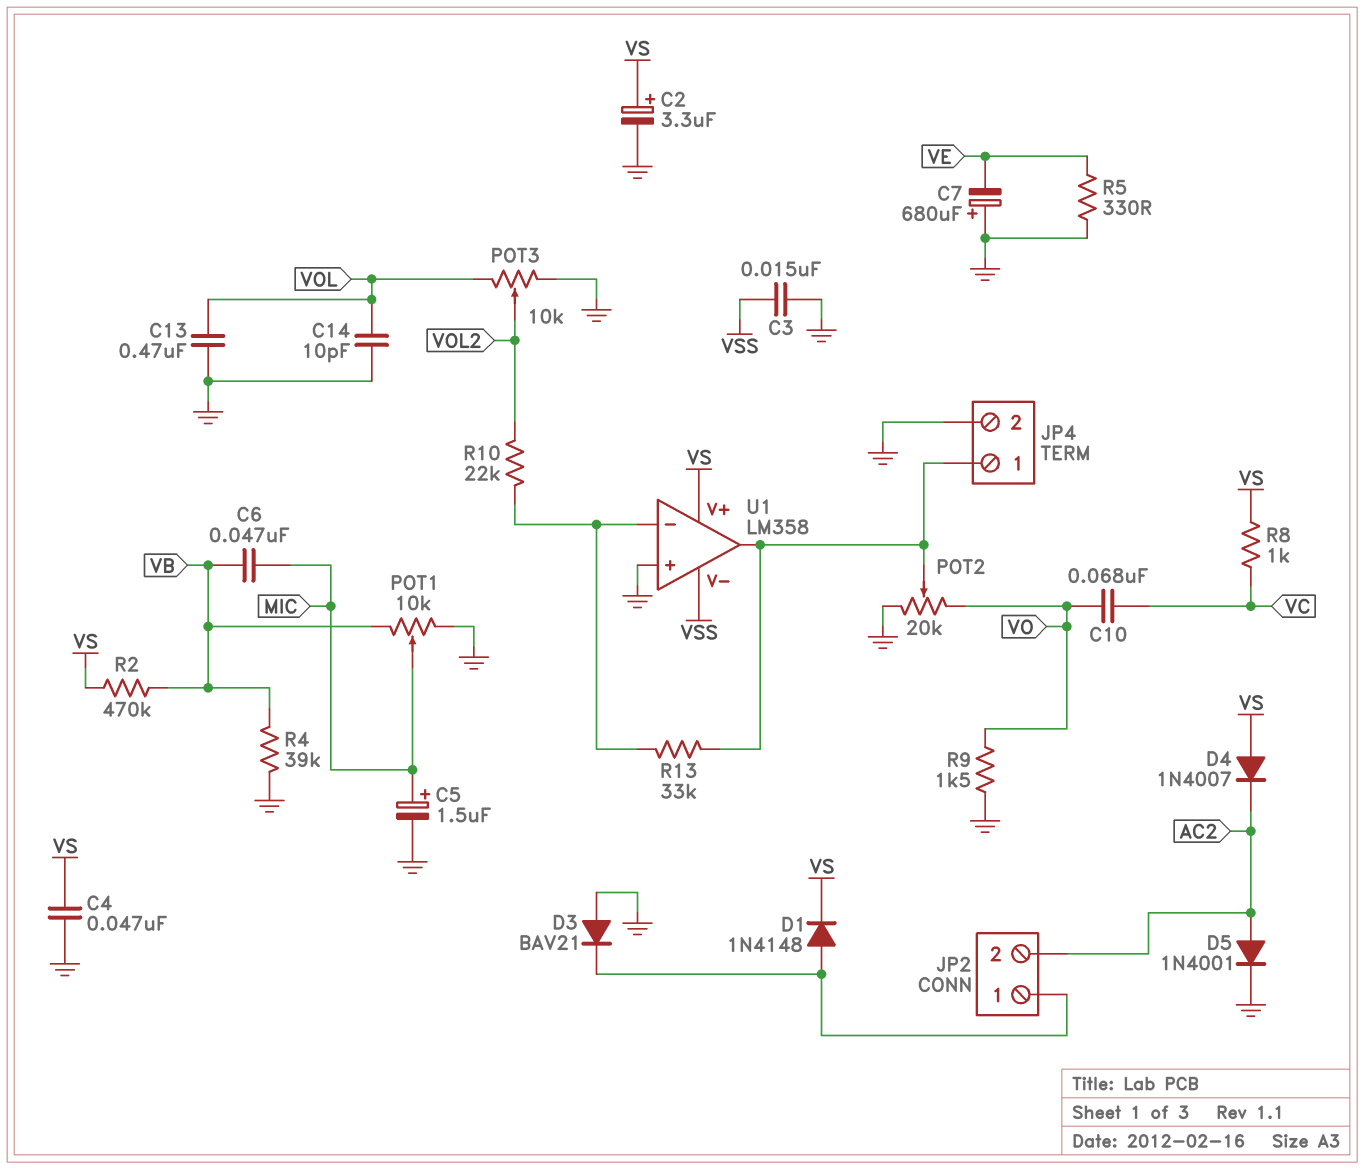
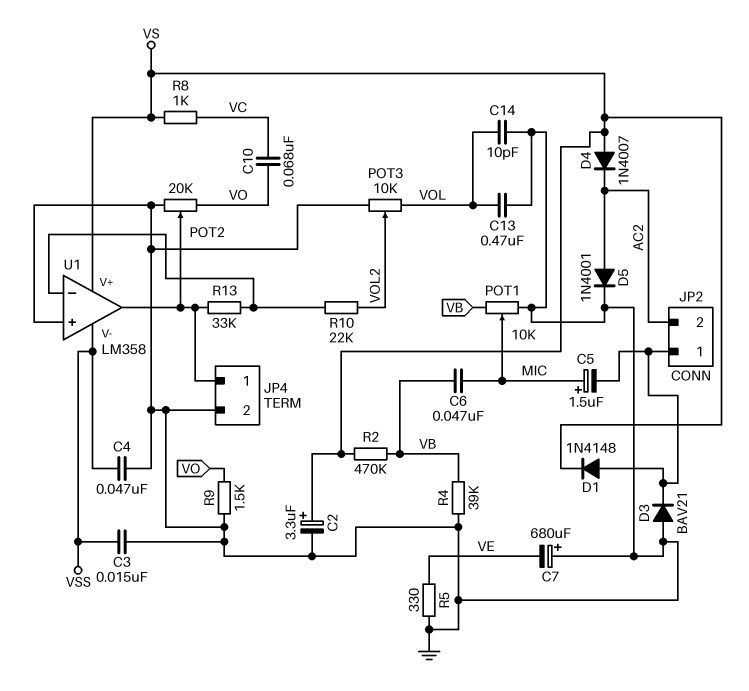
C4: 47nF (GND, VS) -> 47nF (GND, VSS)
C5: 1.5uF (plus MIC, minus GND) -> 1.5uF (plus MIC, minus JP2/1)

